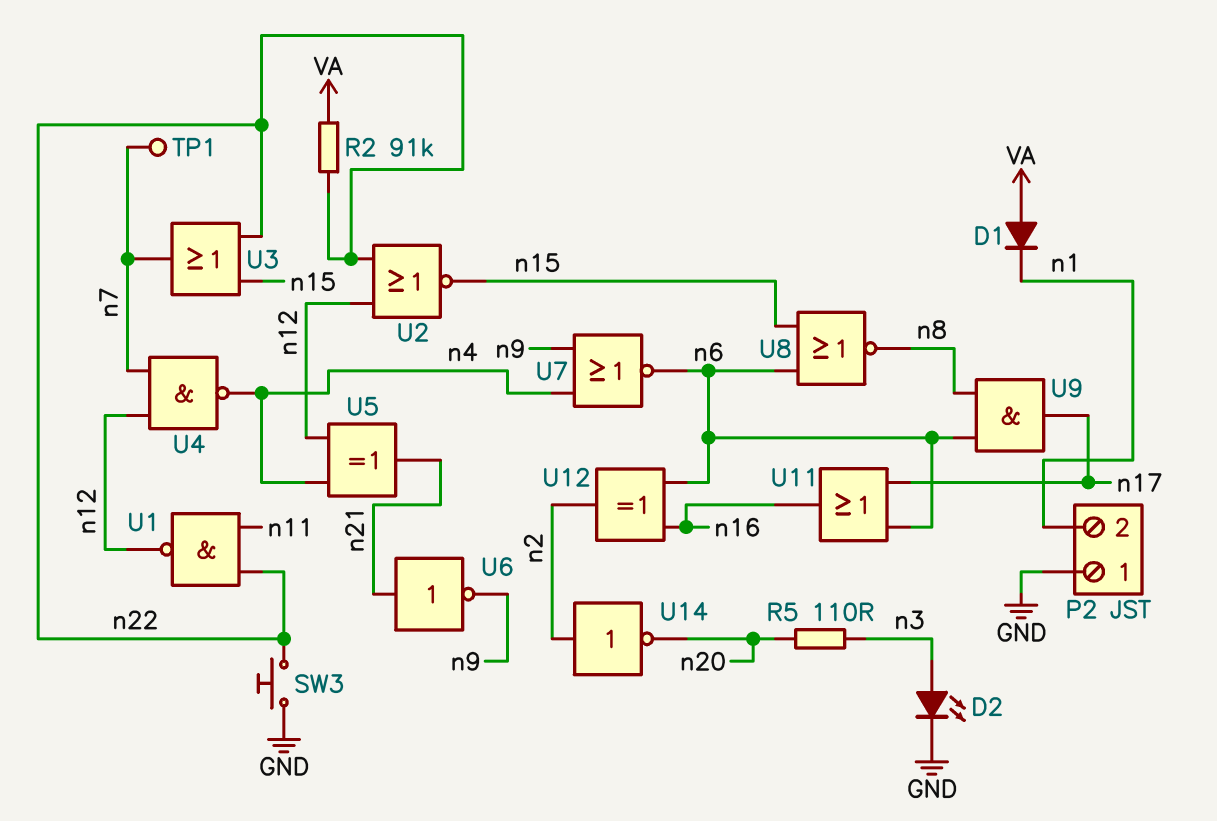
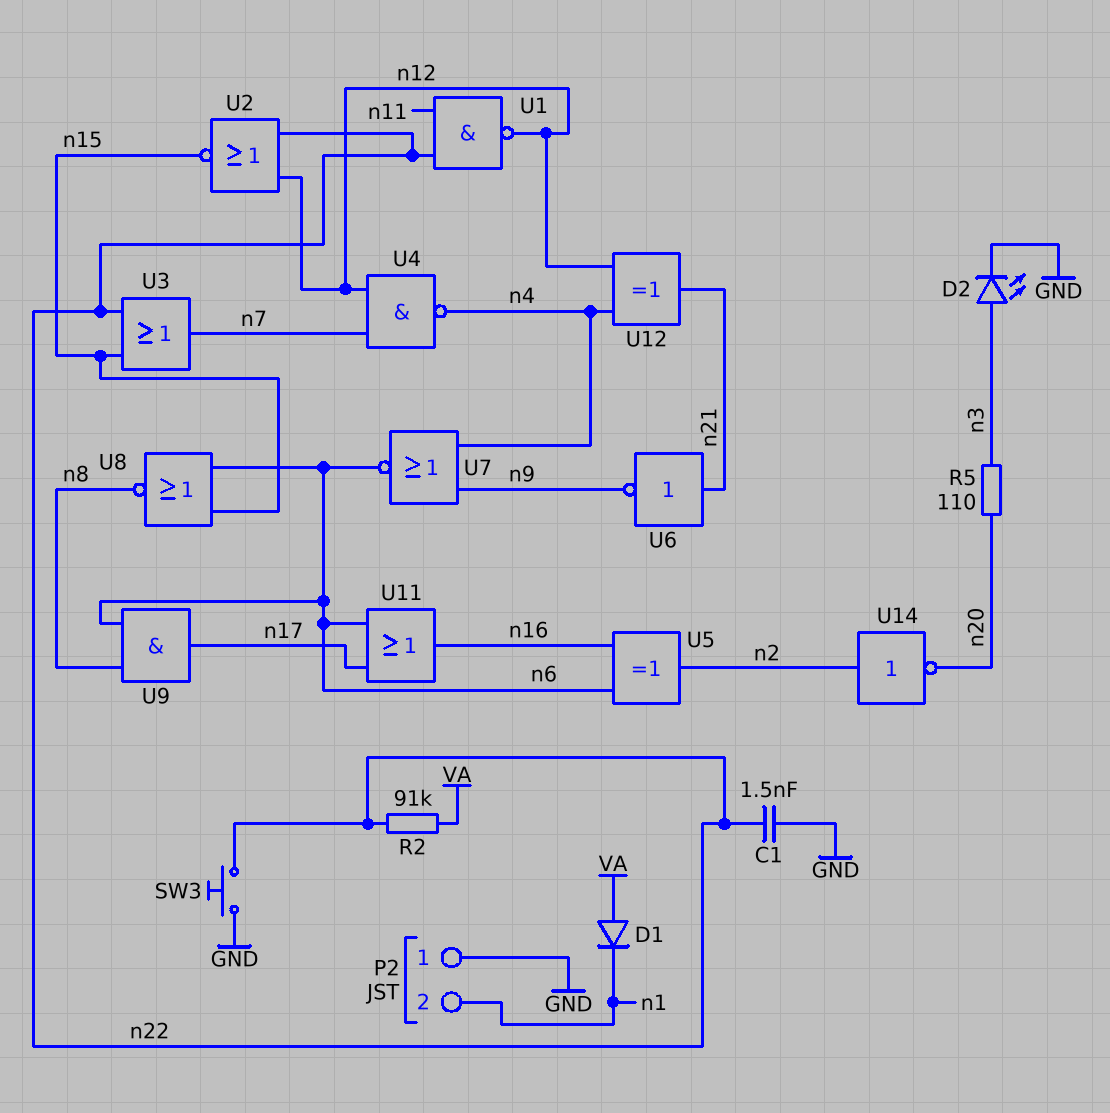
C1: none -> 1.5nF (GND, n22)
TP1: test point (n7) -> none
U5: XOR (in n4, in n12, out n21) -> XOR (in n6, in n16, out n2)
U12: XOR (in n6, in n16, out n2) -> XOR (in n4, in n12, out n21)

